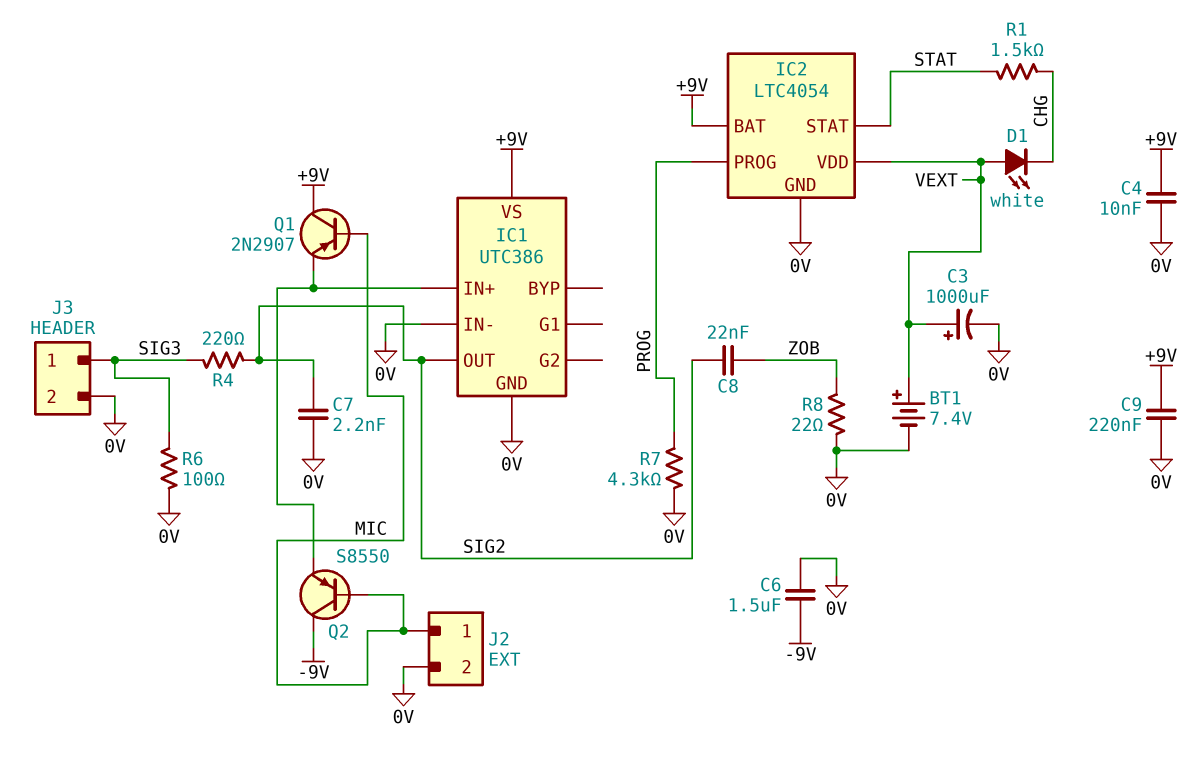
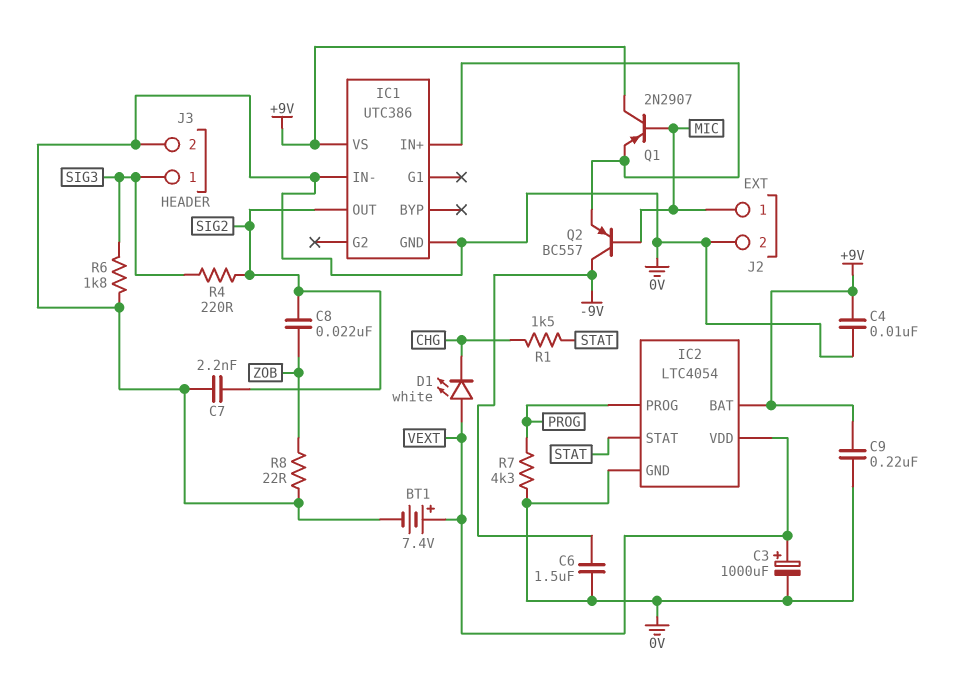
Q2: PNP S8550 (B MIC, C -9V, E IC1/IN+) -> PNP BC557 (B MIC, C -9V, E IC1/IN+)
R6: 100 (0V, SIG3) -> 1.8k (0V, SIG3)

